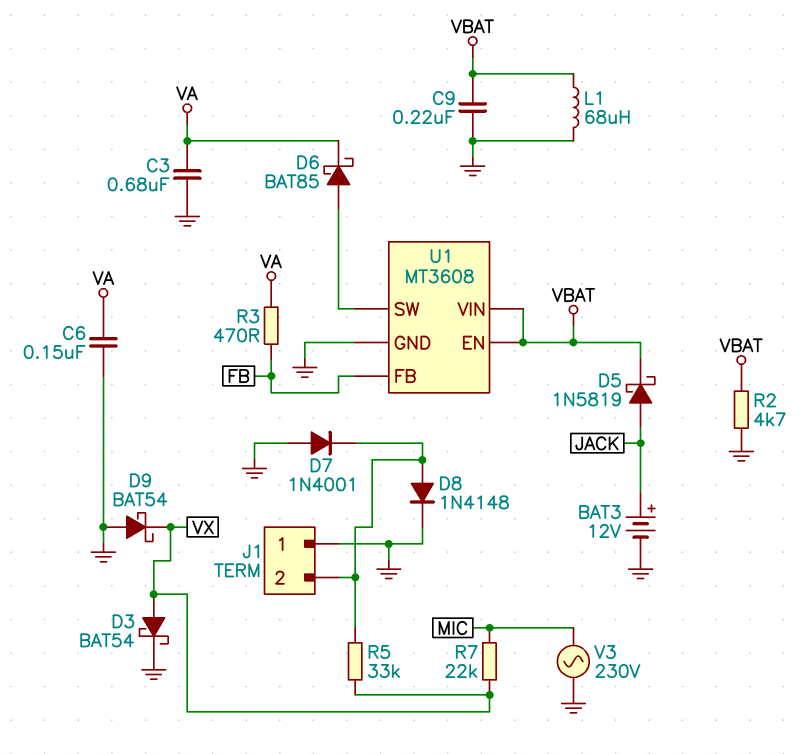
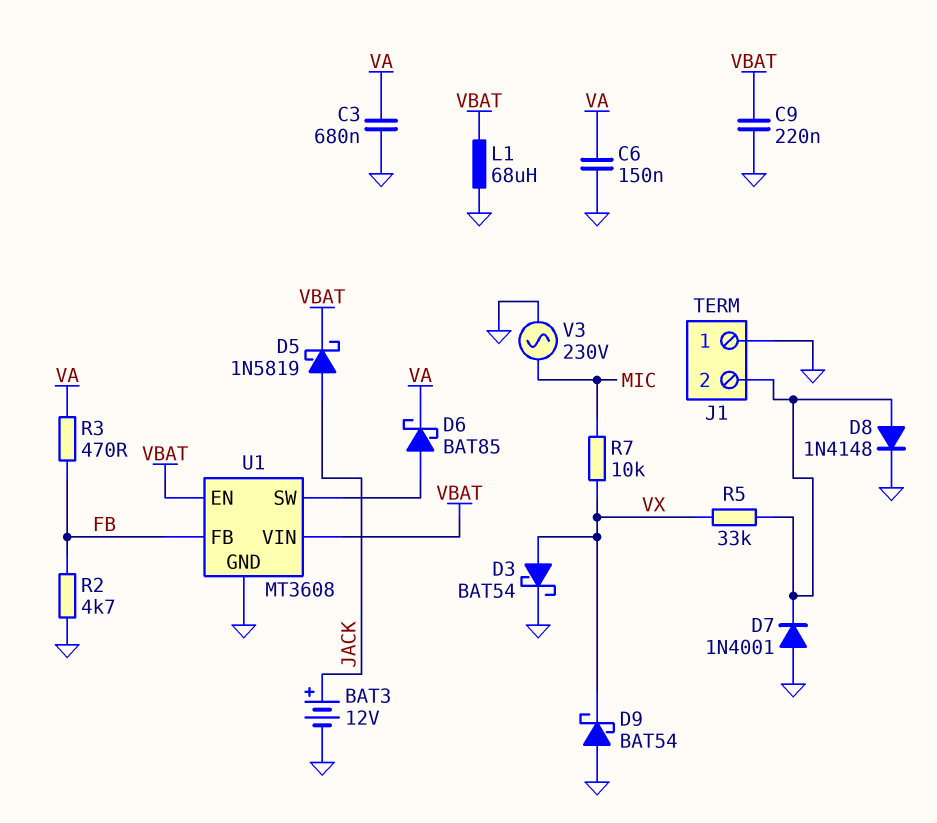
R2: 4.7k (GND, VBAT) -> 4.7k (FB, GND)
R7: 22k (MIC, VX) -> 10k (MIC, VX)

